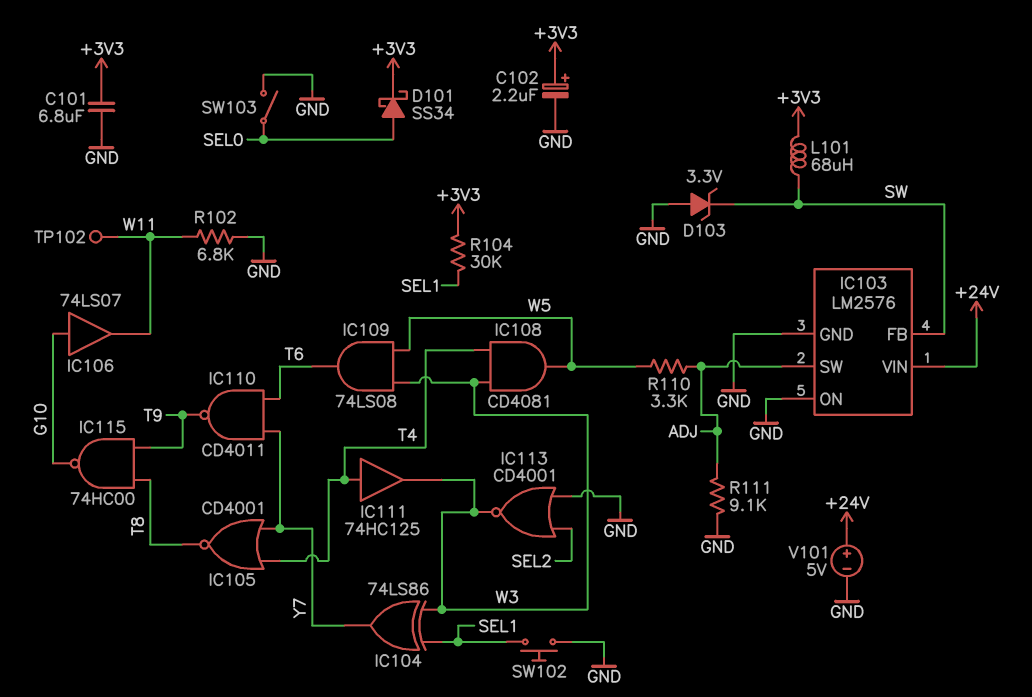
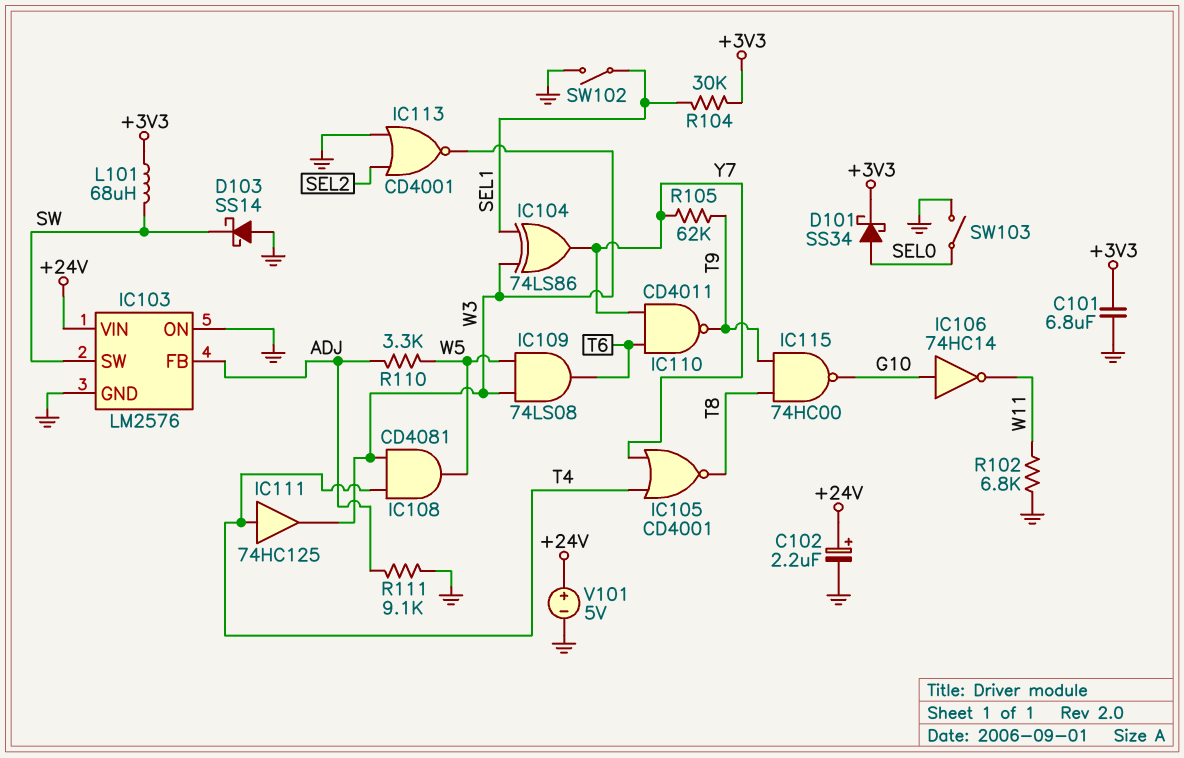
C102: 2.2uF (plus +3V3, minus GND) -> 2.2uF (plus +24V, minus GND)
D103: zener 3.3V (A GND, K SW) -> schottky SS14 (A GND, K SW)
IC103 pin FB: SW -> ADJ
IC103 pin SW: ADJ -> SW
IC106: buffer 74LS07 (in G10, out W11) -> NOT 74HC14 (in G10, out W11)
R105: none -> 62k (T9, Y7)
SW102: button (GND, SEL1) -> switch (GND, SEL1)
TP102: test point (W11) -> none

